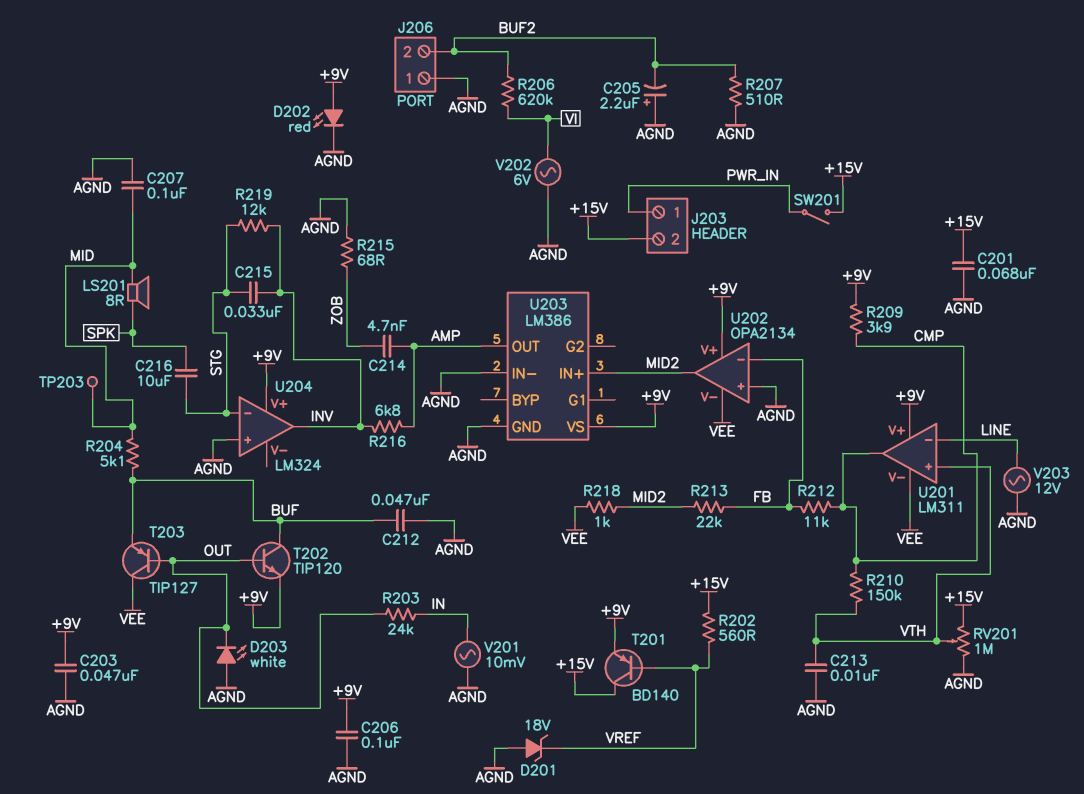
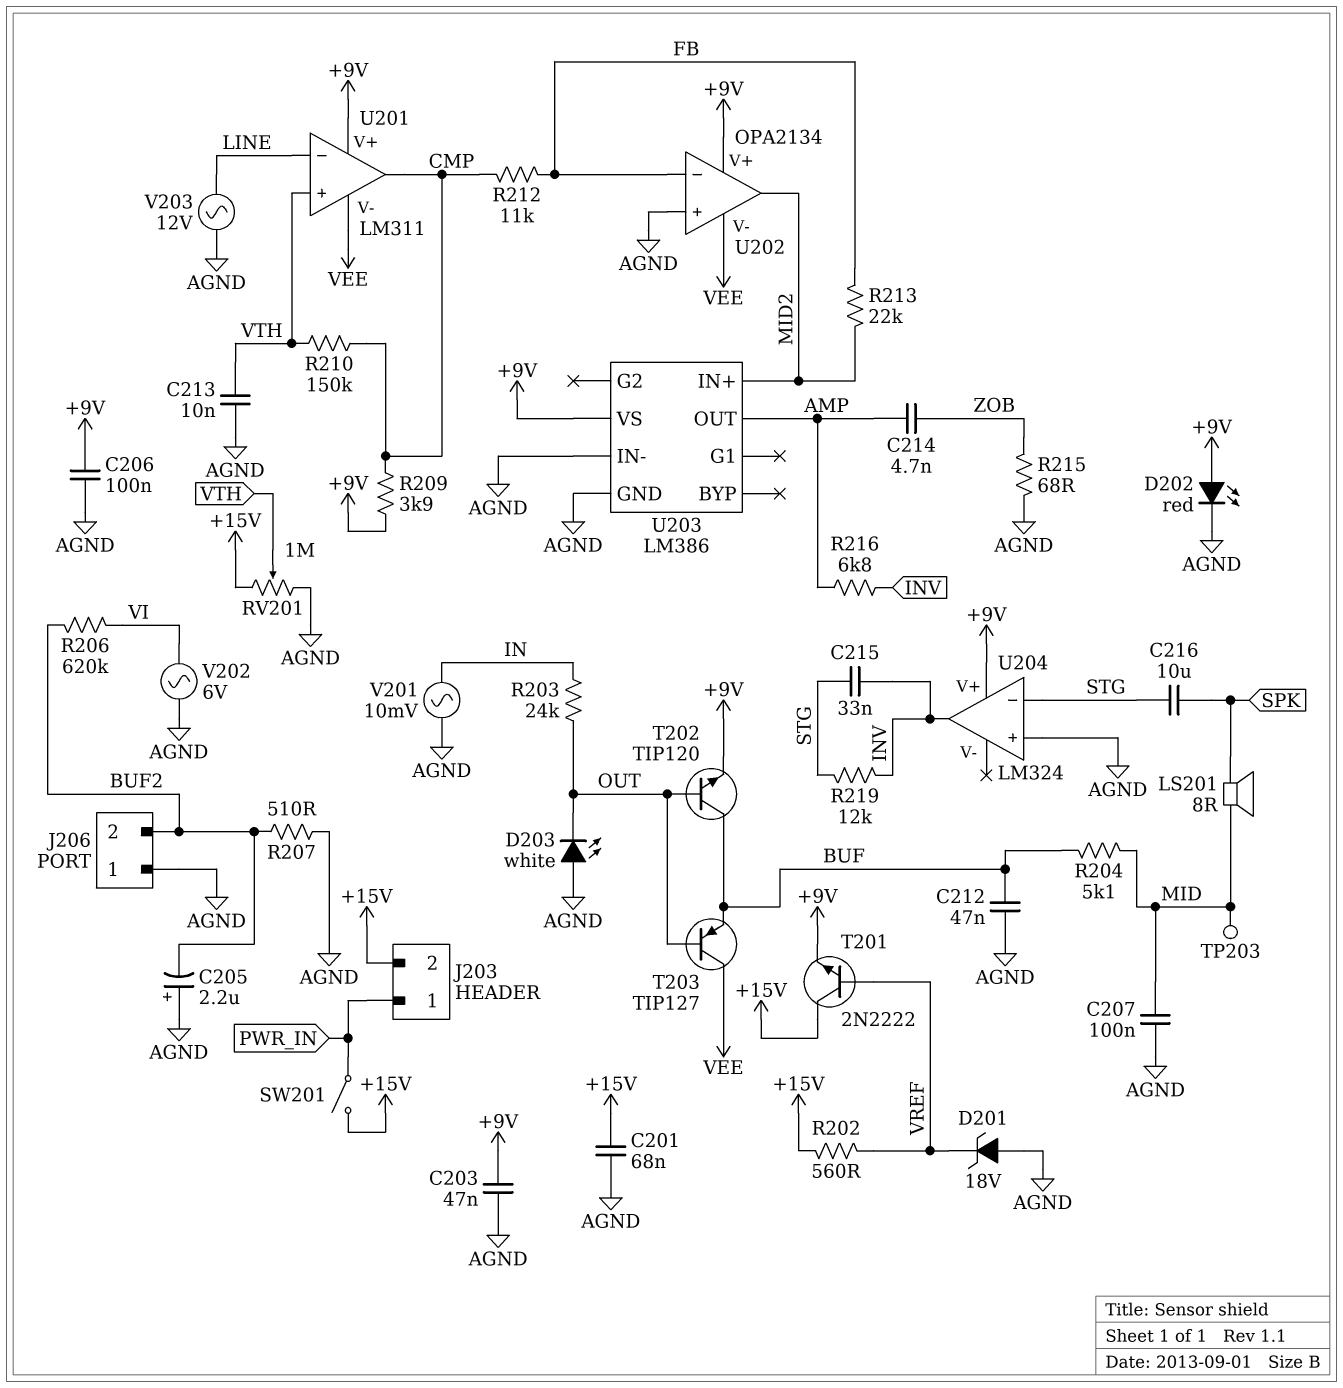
R218: 1k (MID2, VEE) -> none
T201: PNP BD140 (B VREF, C +15V, E +9V) -> NPN 2N2222 (B VREF, C +15V, E +9V)

